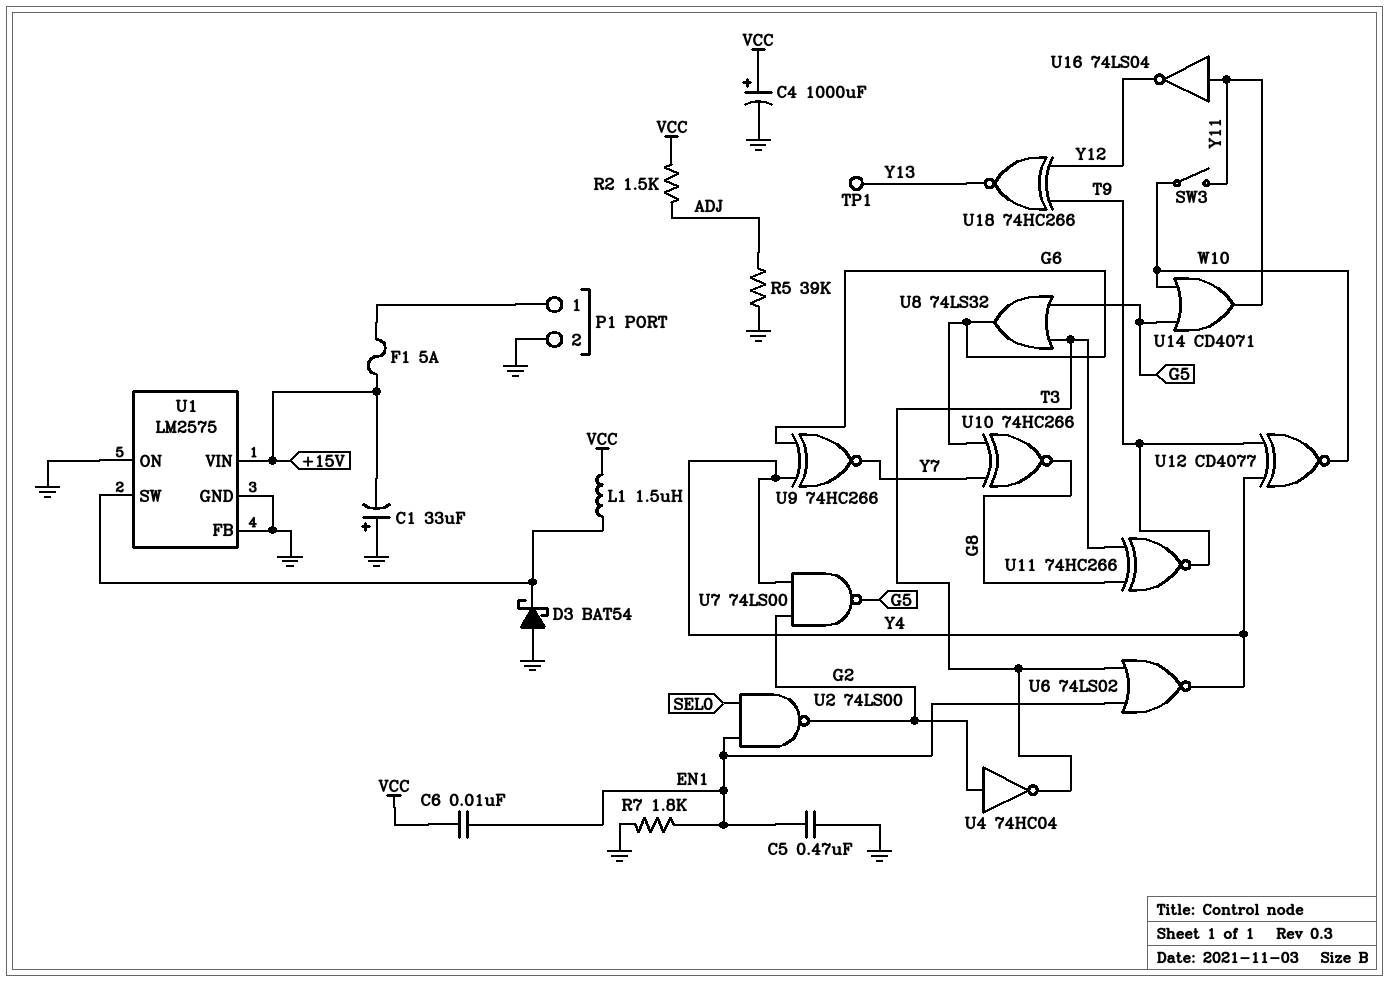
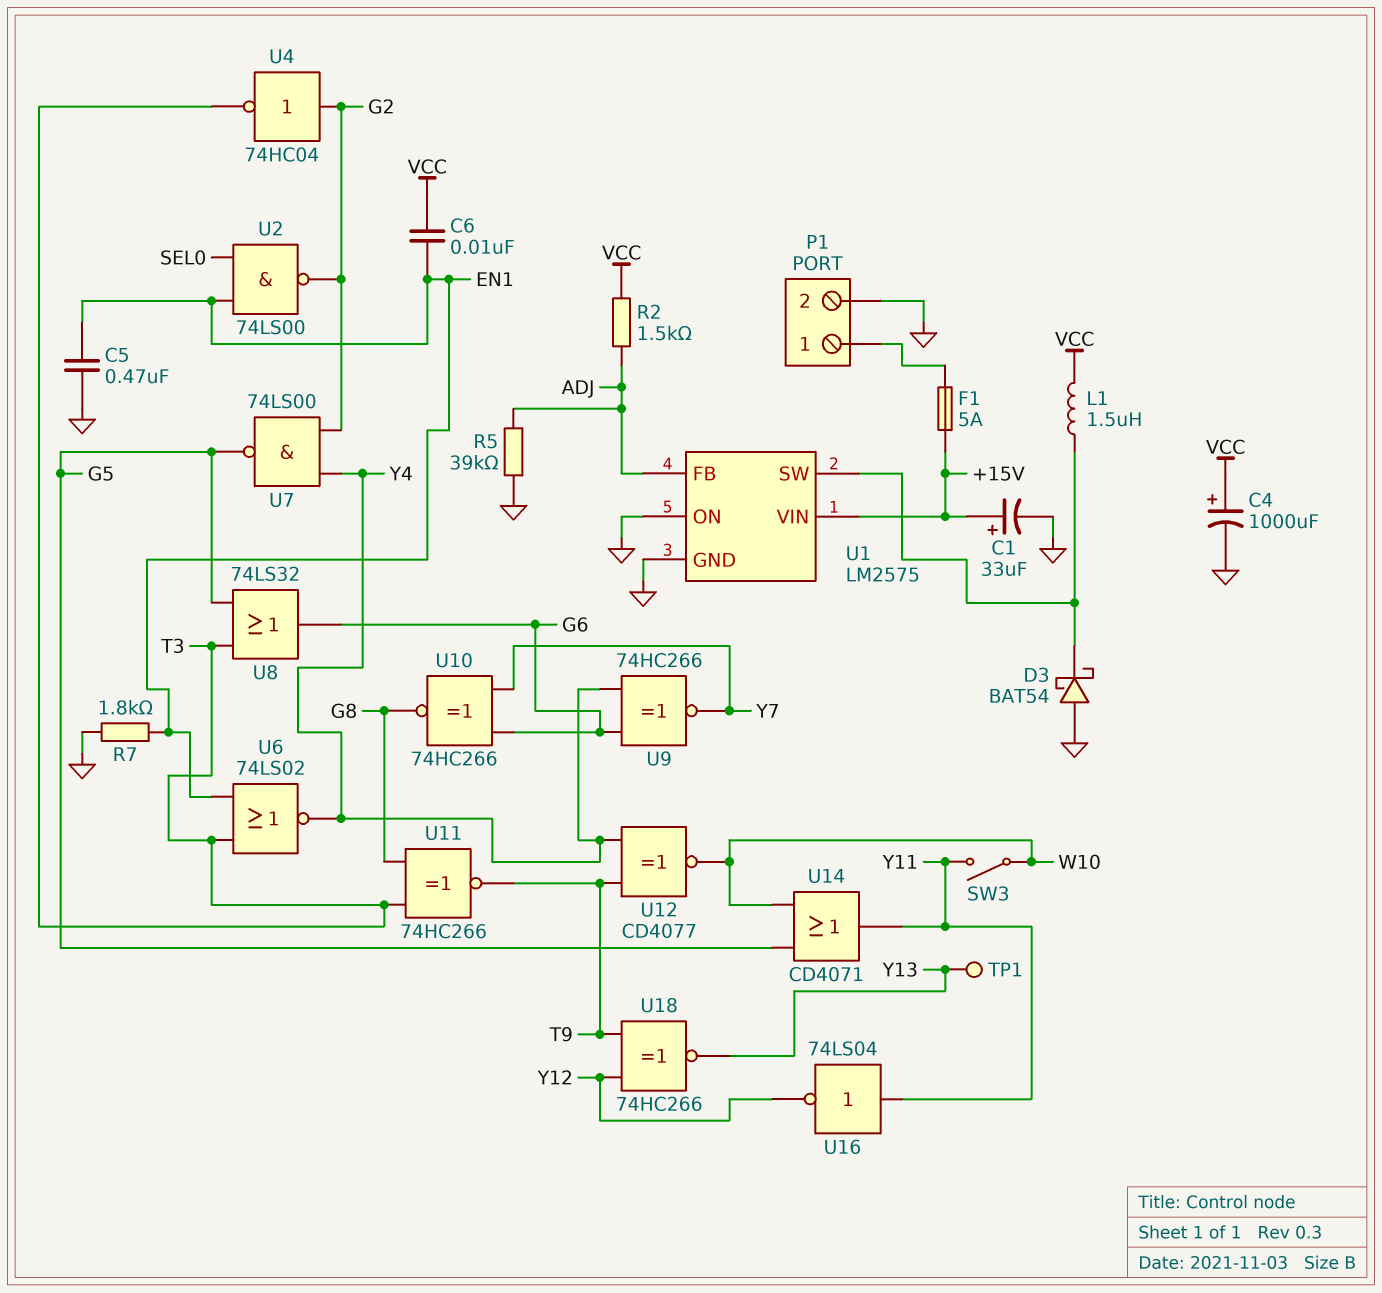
C1: 33uF (plus GND, minus +15V) -> 33uF (plus +15V, minus GND)
U1 pin FB: GND -> ADJ

